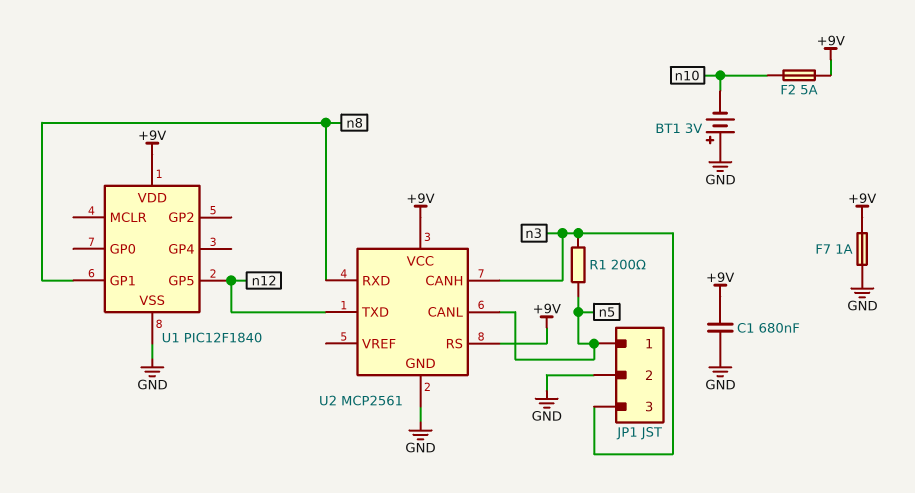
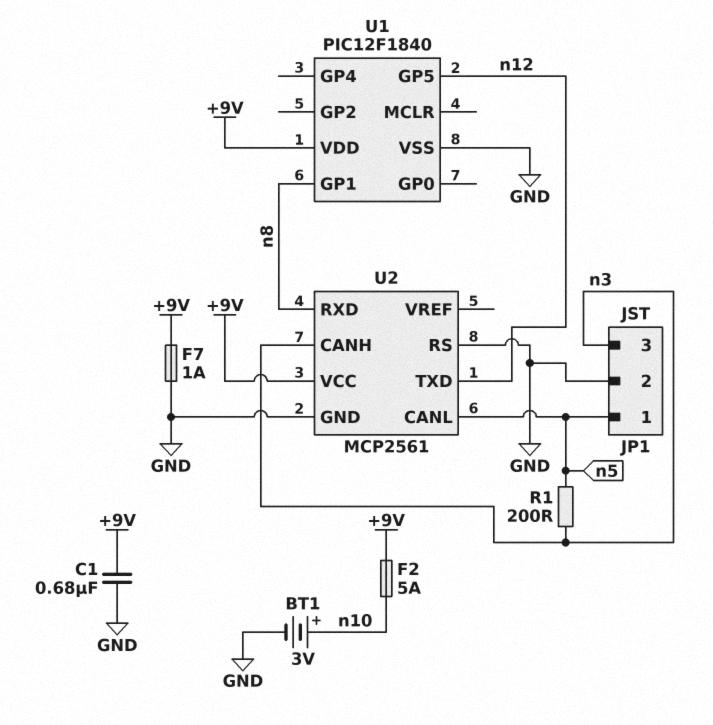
BT1: 3V (plus GND, minus n10) -> 3V (plus n10, minus GND)
U2 pin RS: +9V -> GND

